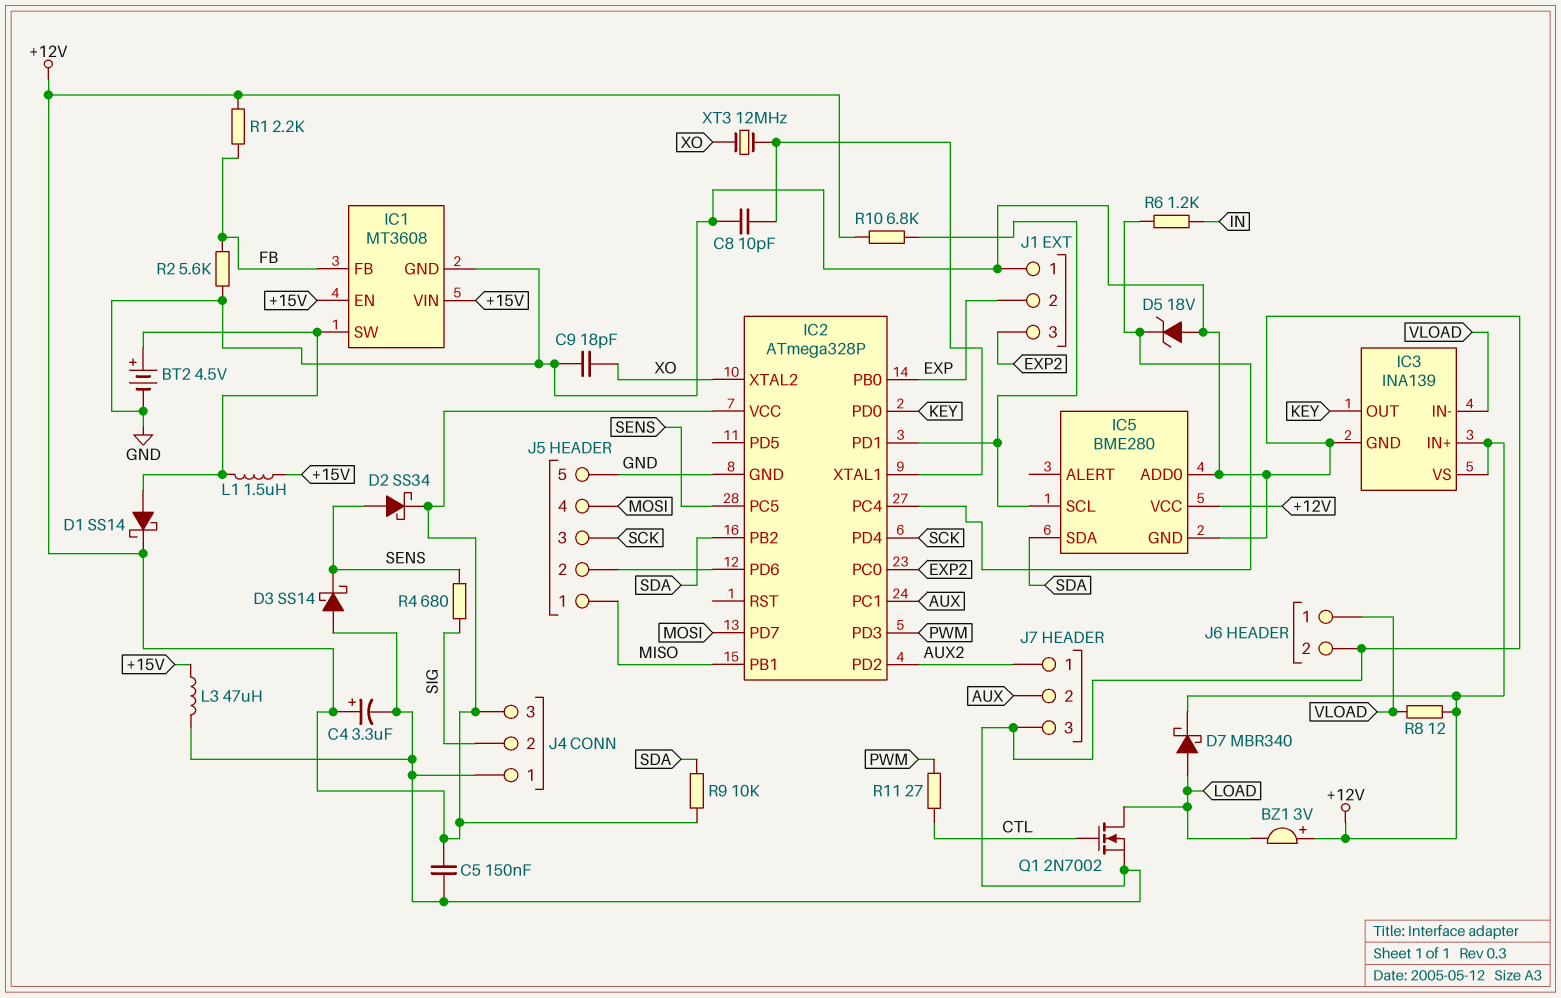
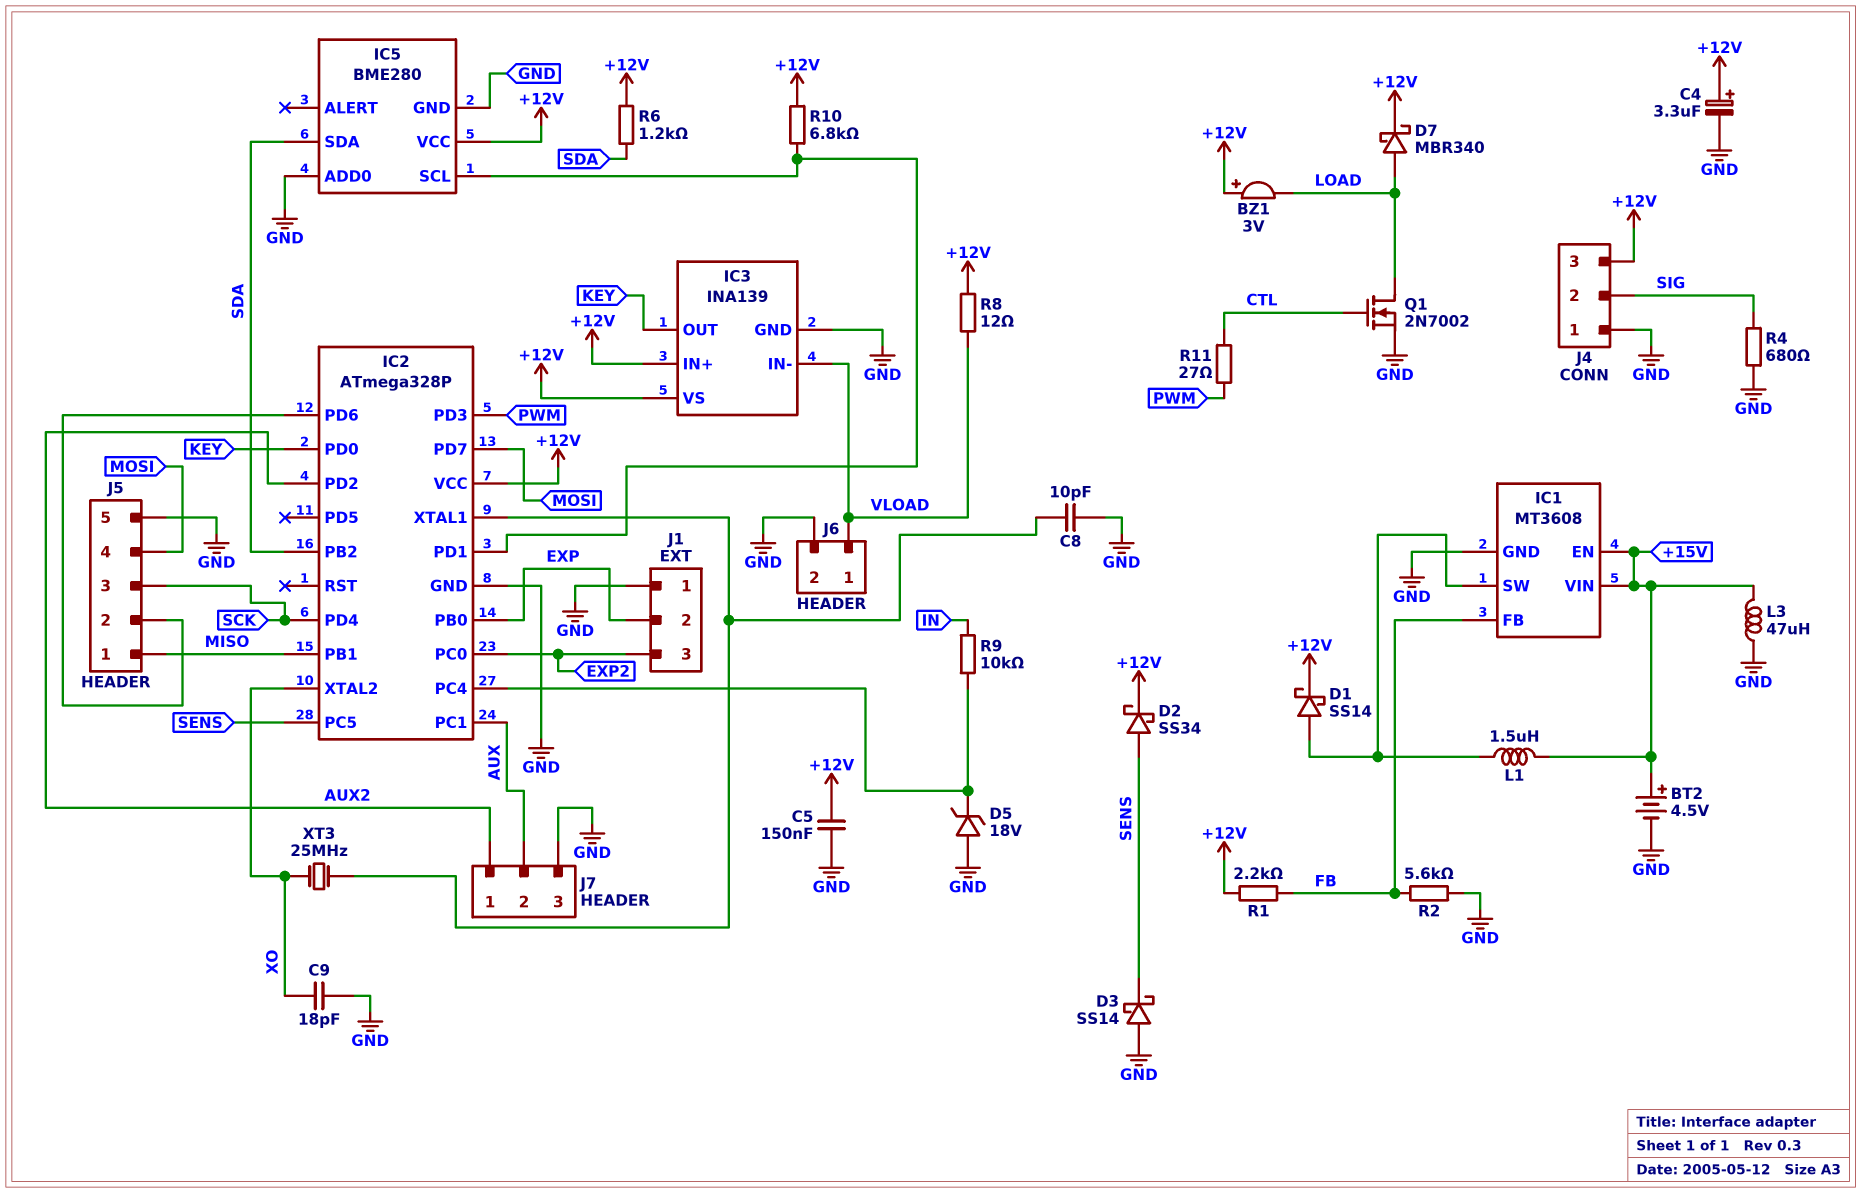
BT2: 4.5V (plus IC1/SW, minus GND) -> 4.5V (plus +15V, minus GND)
R4: 680 (SENS, SIG) -> 680 (GND, SIG)
R6: 1.2k (IC2/PC4, IN) -> 1.2k (+12V, SDA)
R9: 10k (+12V, SDA) -> 10k (IC2/PC4, IN)
XT3: 12MHz (IC2/XTAL1, XO) -> 25MHz (IC2/XTAL1, XO)

